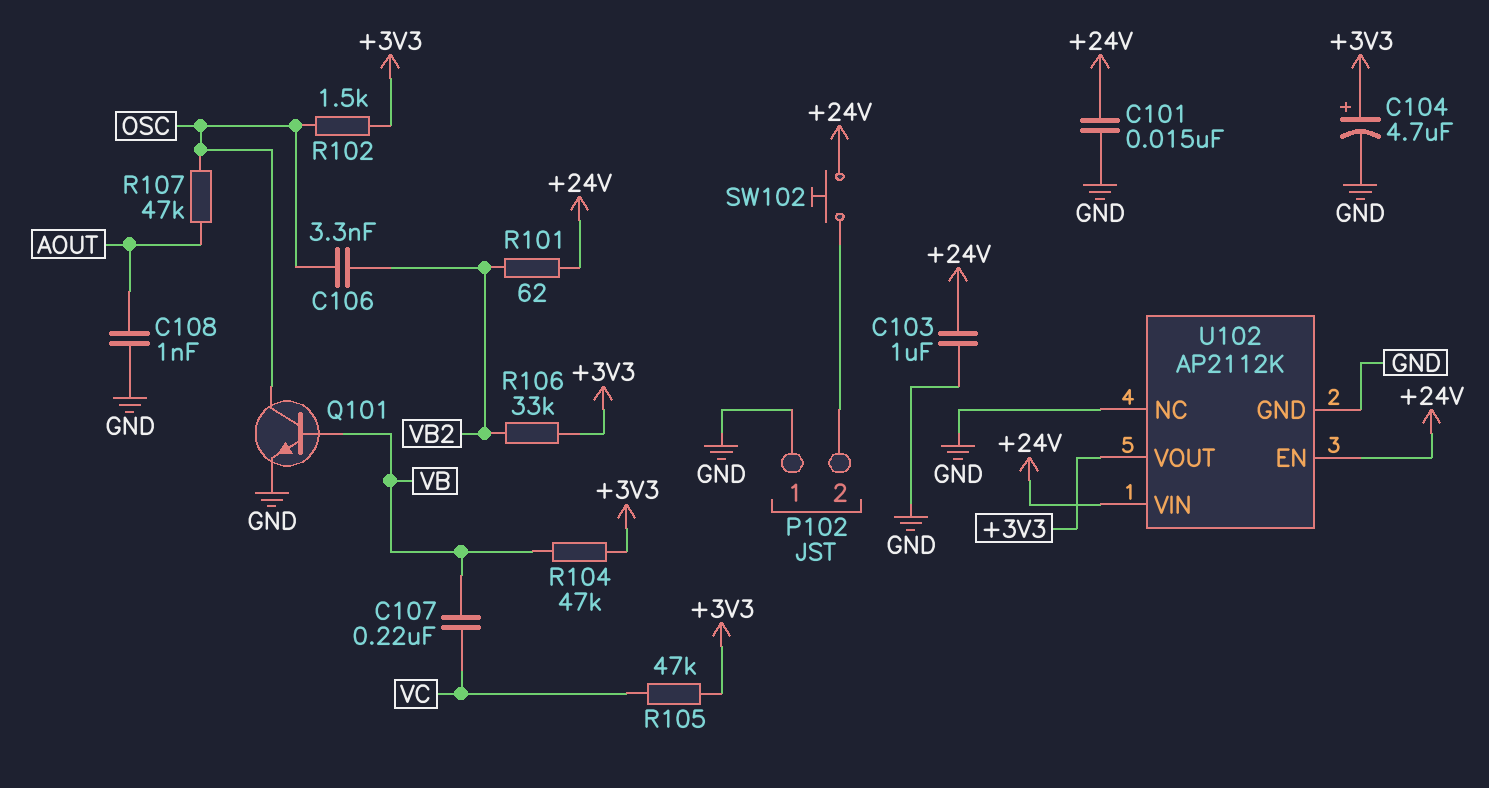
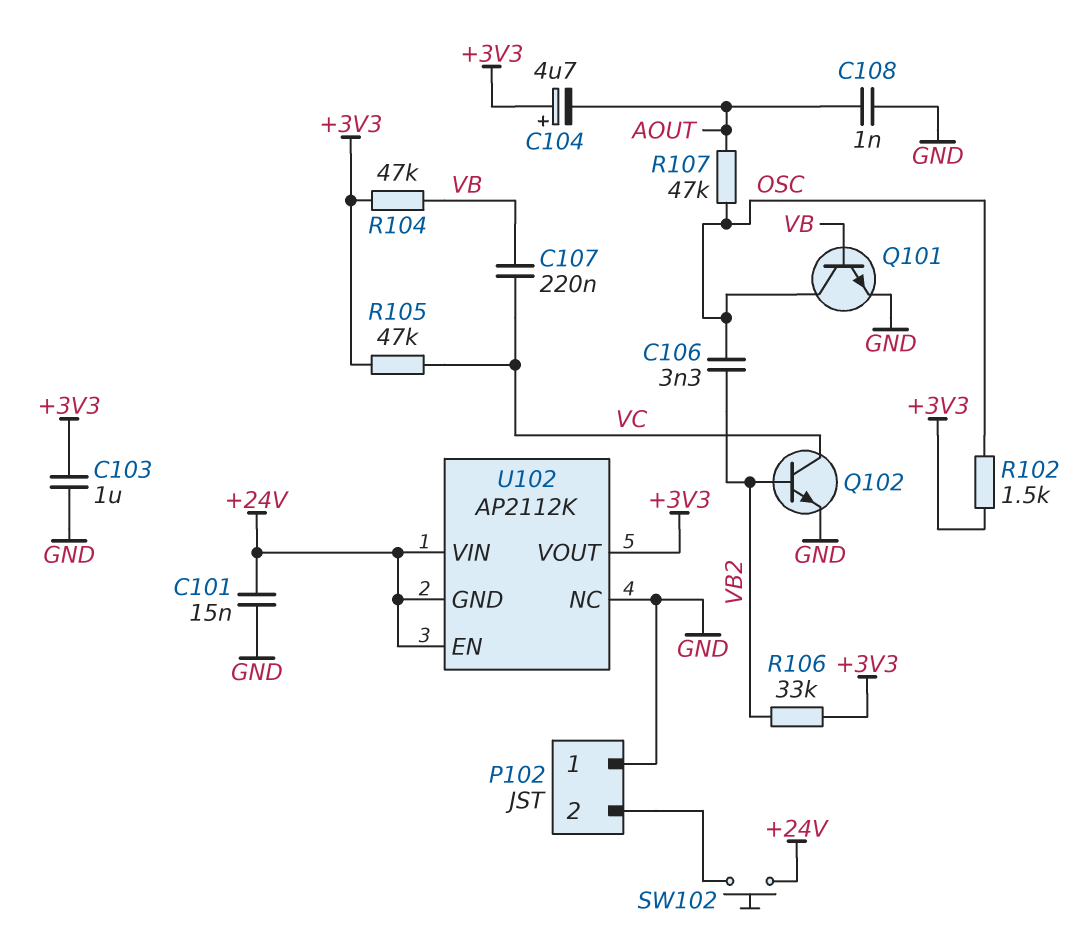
C103: 1uF (+24V, GND) -> 1uF (+3V3, GND)
C104: 4.7uF (plus +3V3, minus GND) -> 4.7uF (plus +3V3, minus AOUT)
Q102: none -> NPN (B VB2, C VC, E GND)
R101: 62 (+24V, VB2) -> none
U102 pin GND: GND -> +24V

